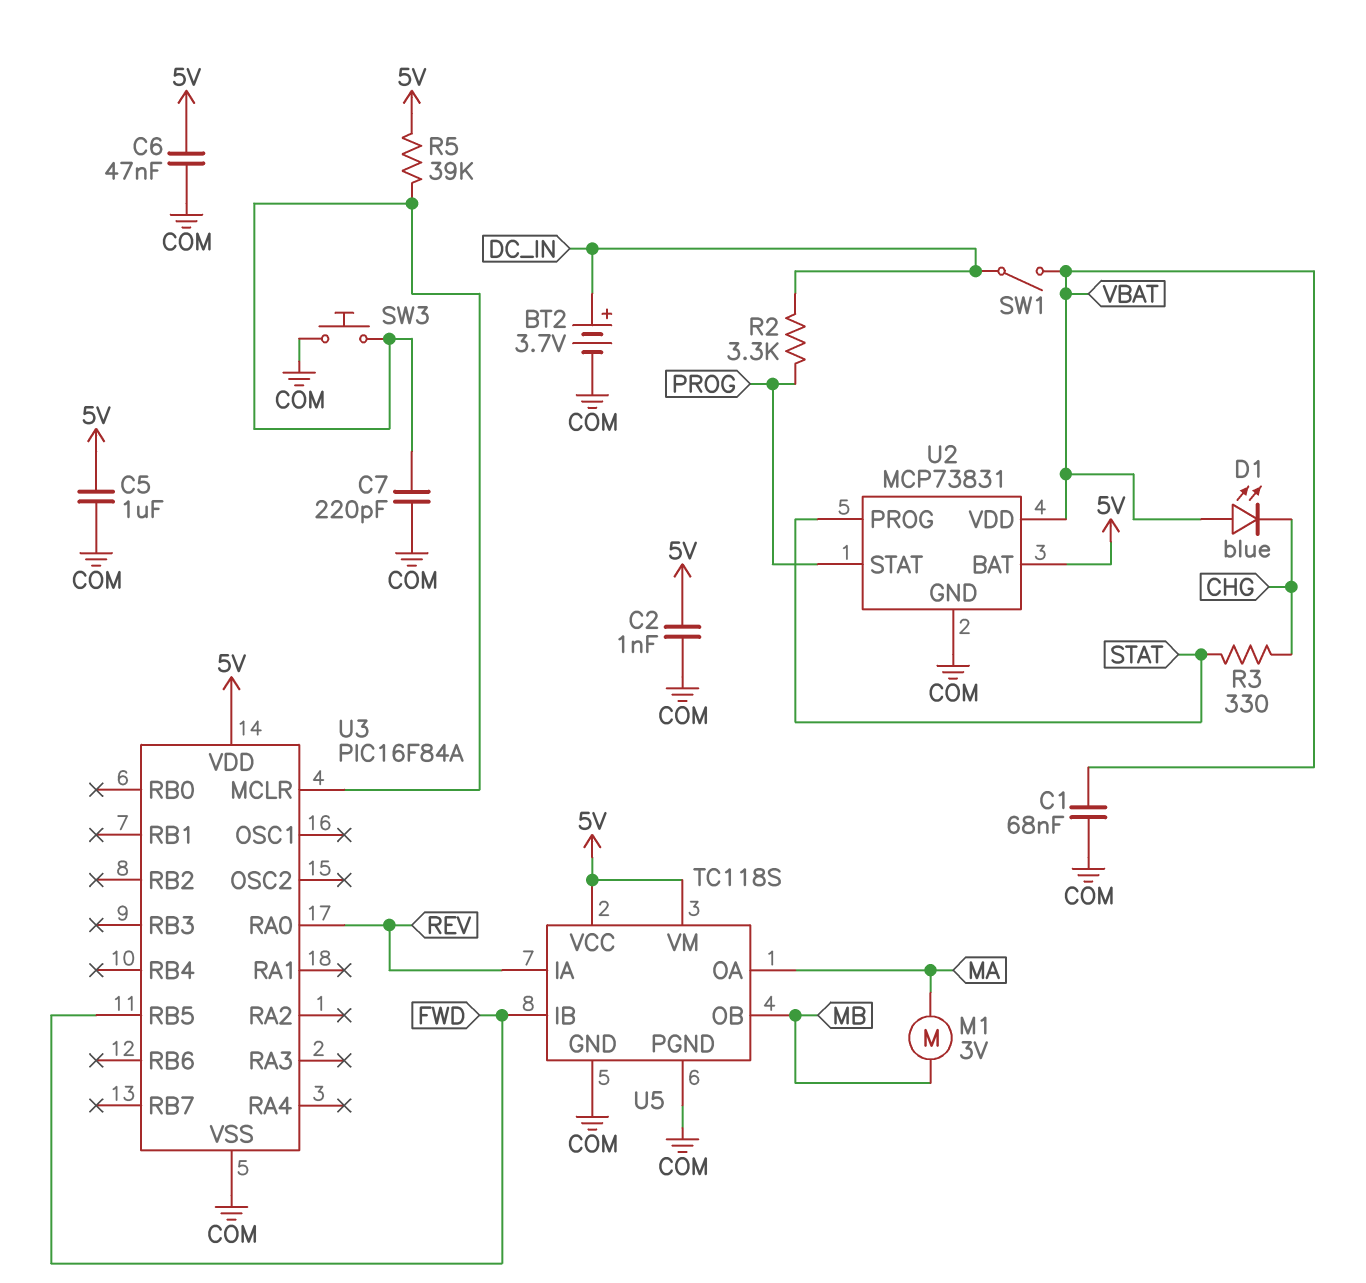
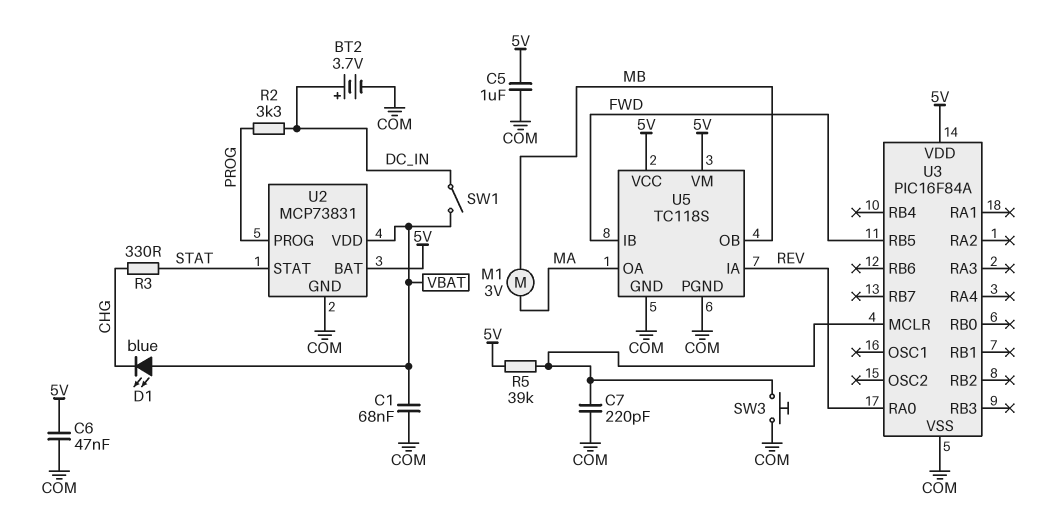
C2: 1nF (5V, COM) -> none
U2 pin PROG: STAT -> PROG
U2 pin STAT: PROG -> STAT

